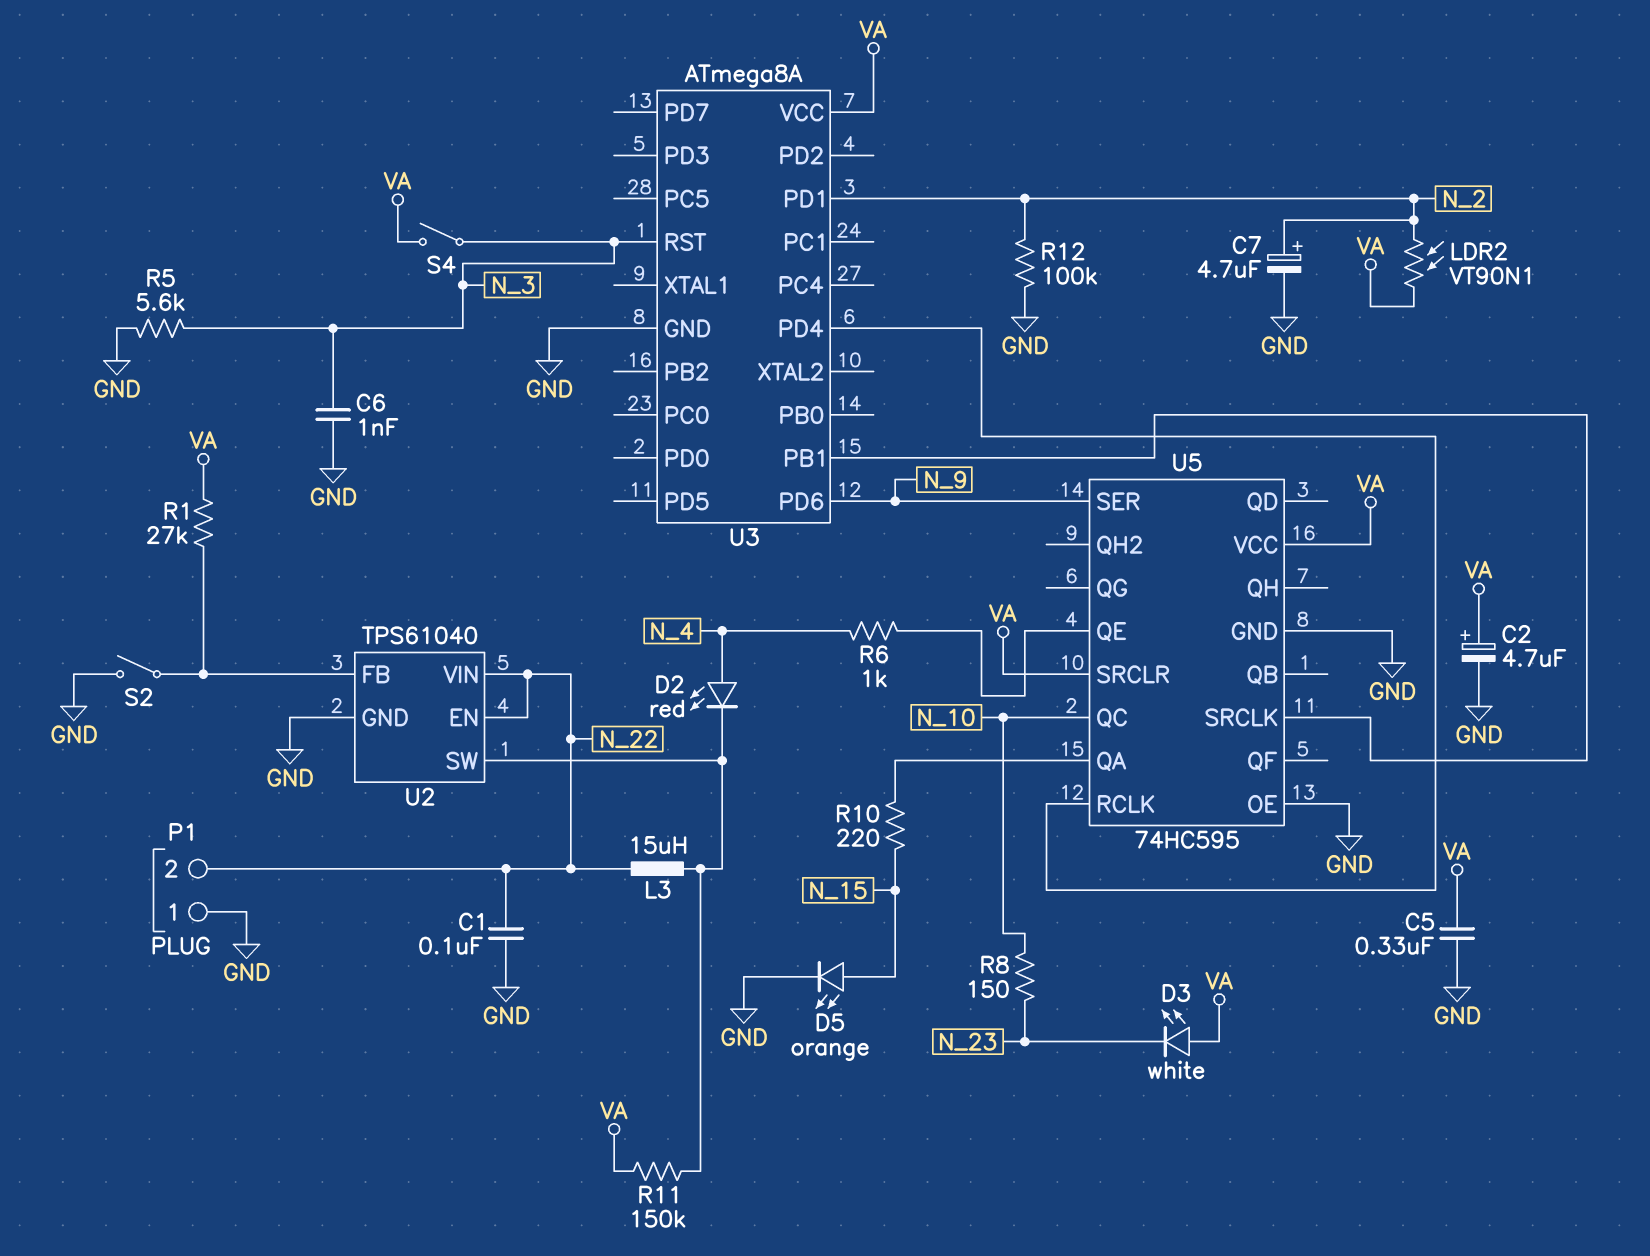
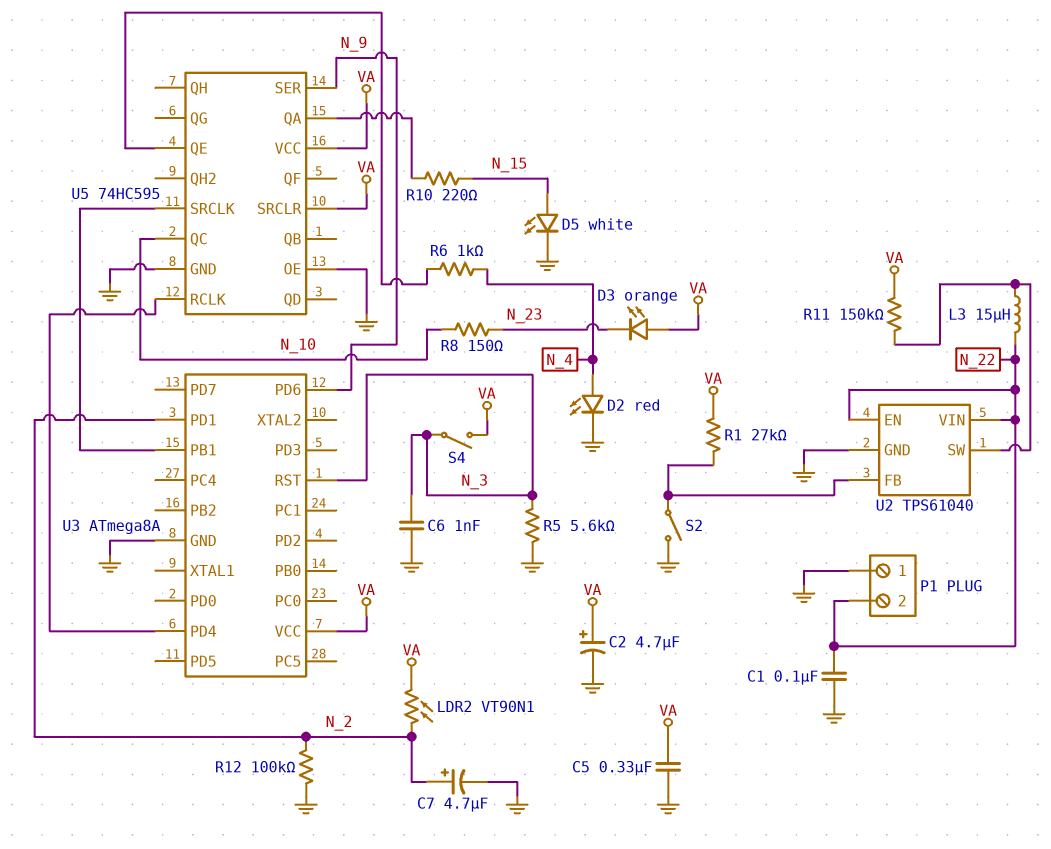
D2: LED red (A N_4, K U2/SW) -> LED red (A N_4, K GND)
D3: LED white (A VA, K N_23) -> LED orange (A VA, K N_23)
D5: LED orange (A N_15, K GND) -> LED white (A N_15, K GND)

